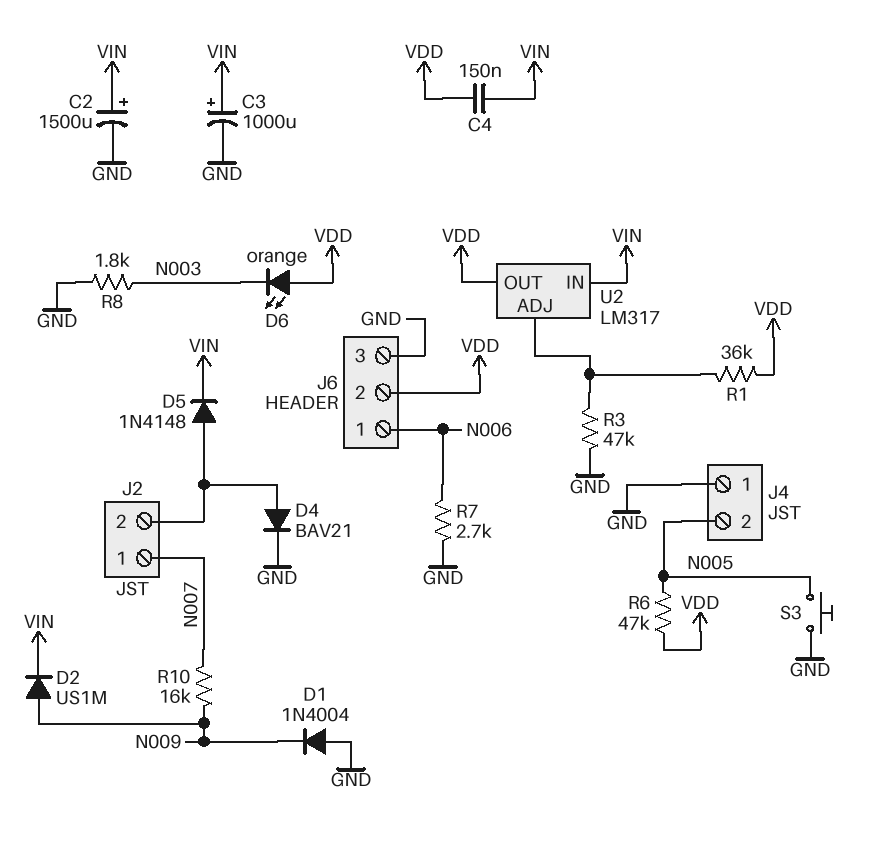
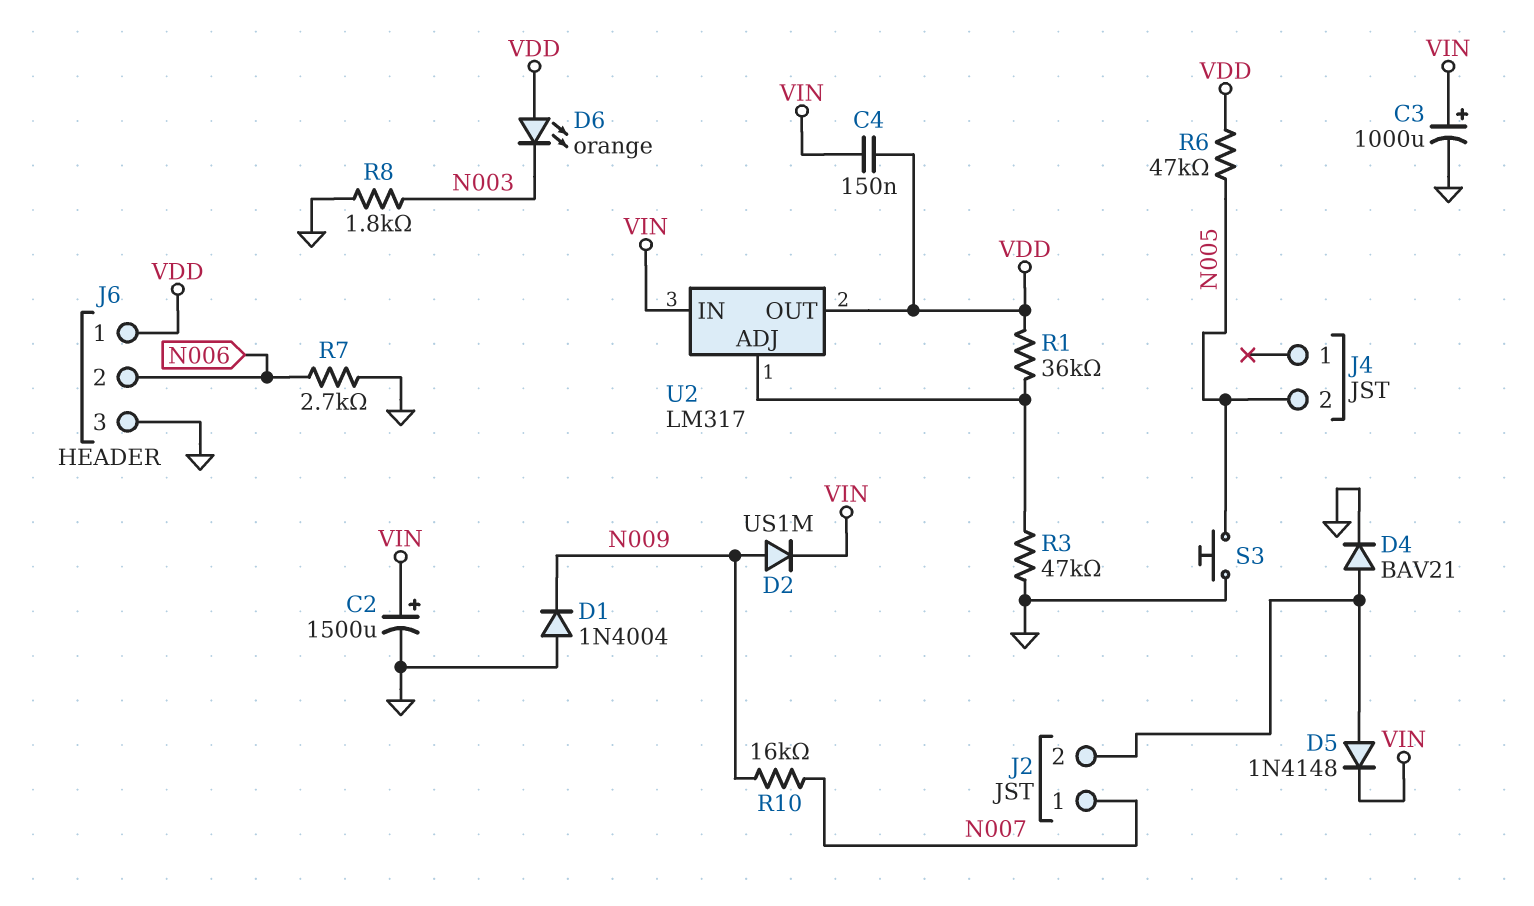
J4 pin 1: GND -> none
J6 pin 1: N006 -> VDD
J6 pin 2: VDD -> N006

